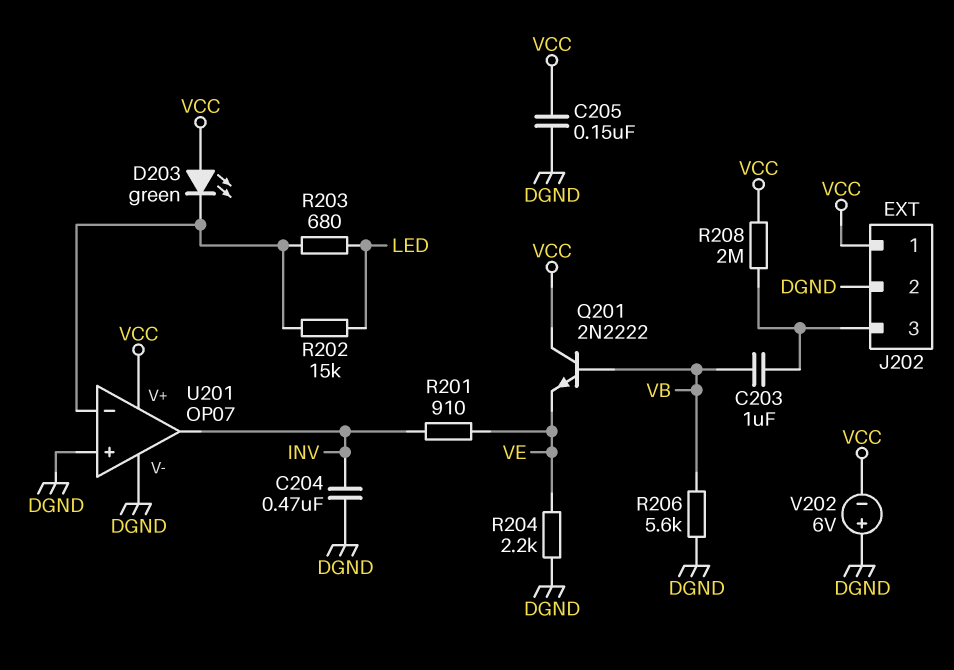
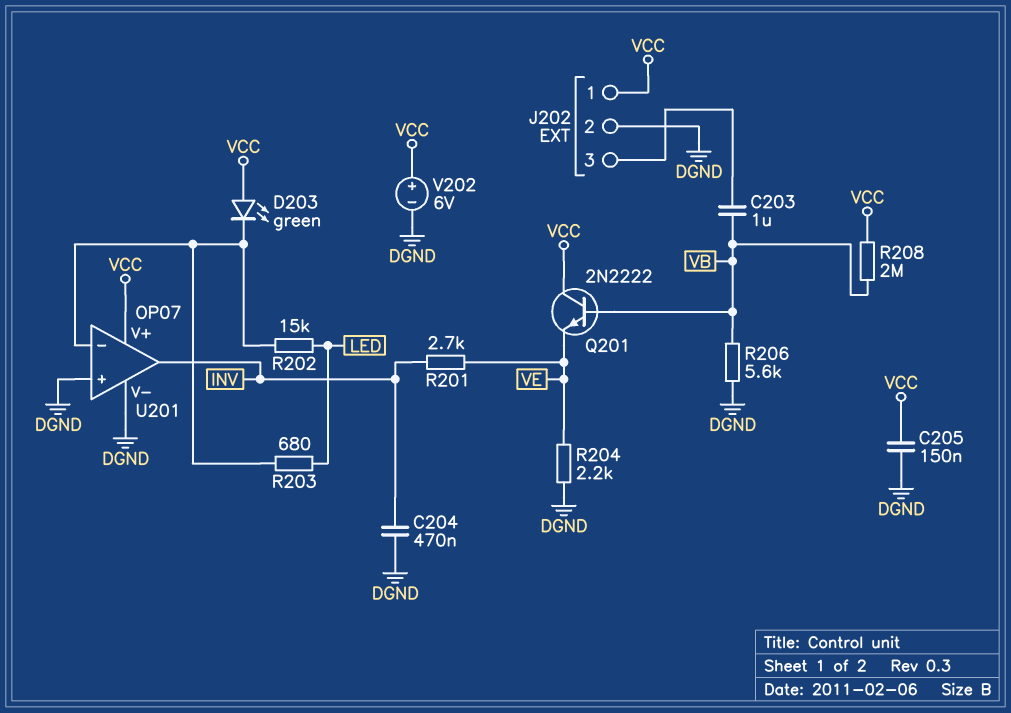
R201: 910 (INV, VE) -> 2.7k (INV, VE)
R208: 2M (J202/3, VCC) -> 2M (VB, VCC)
V202: 6V (plus DGND, minus VCC) -> 6V (plus VCC, minus DGND)

